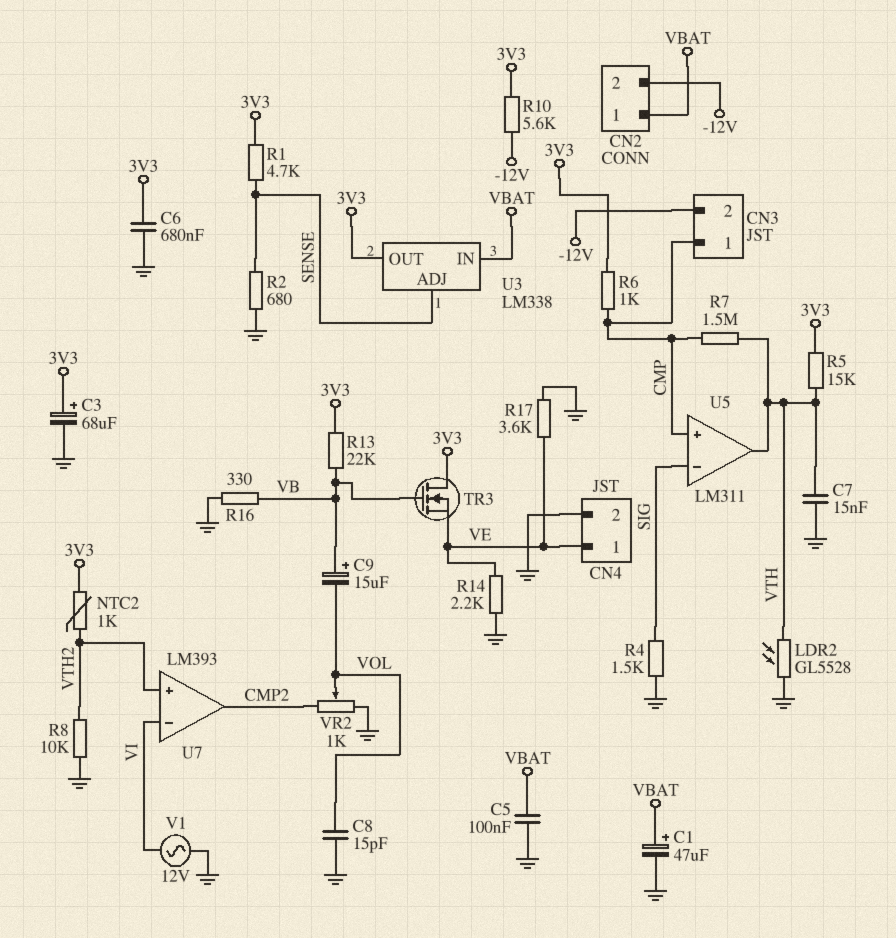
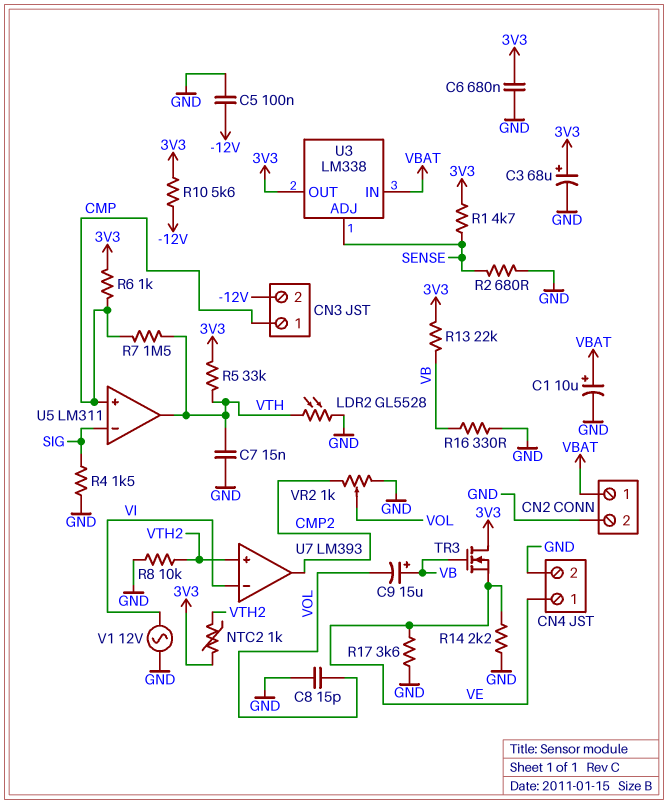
C1: 47uF (plus VBAT, minus GND) -> 10uF (plus VBAT, minus GND)
C5: 100nF (GND, VBAT) -> 100nF (-12V, GND)
CN2 pin 2: -12V -> GND
R5: 15k (3V3, VTH) -> 33k (3V3, VTH)

